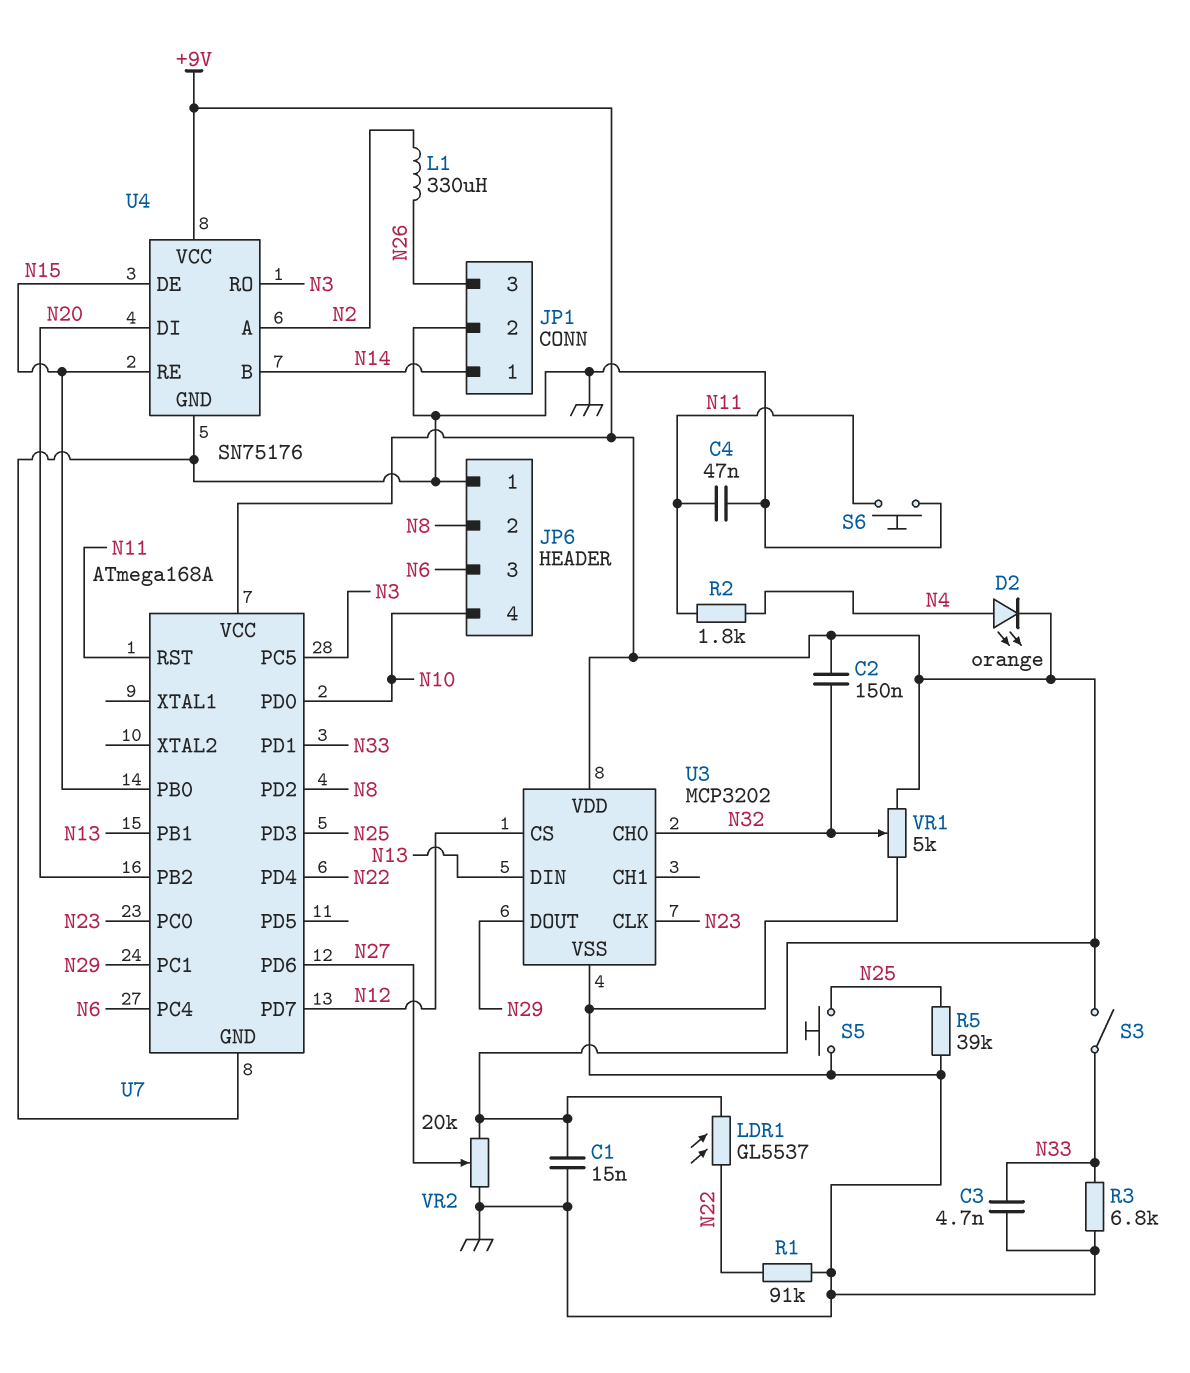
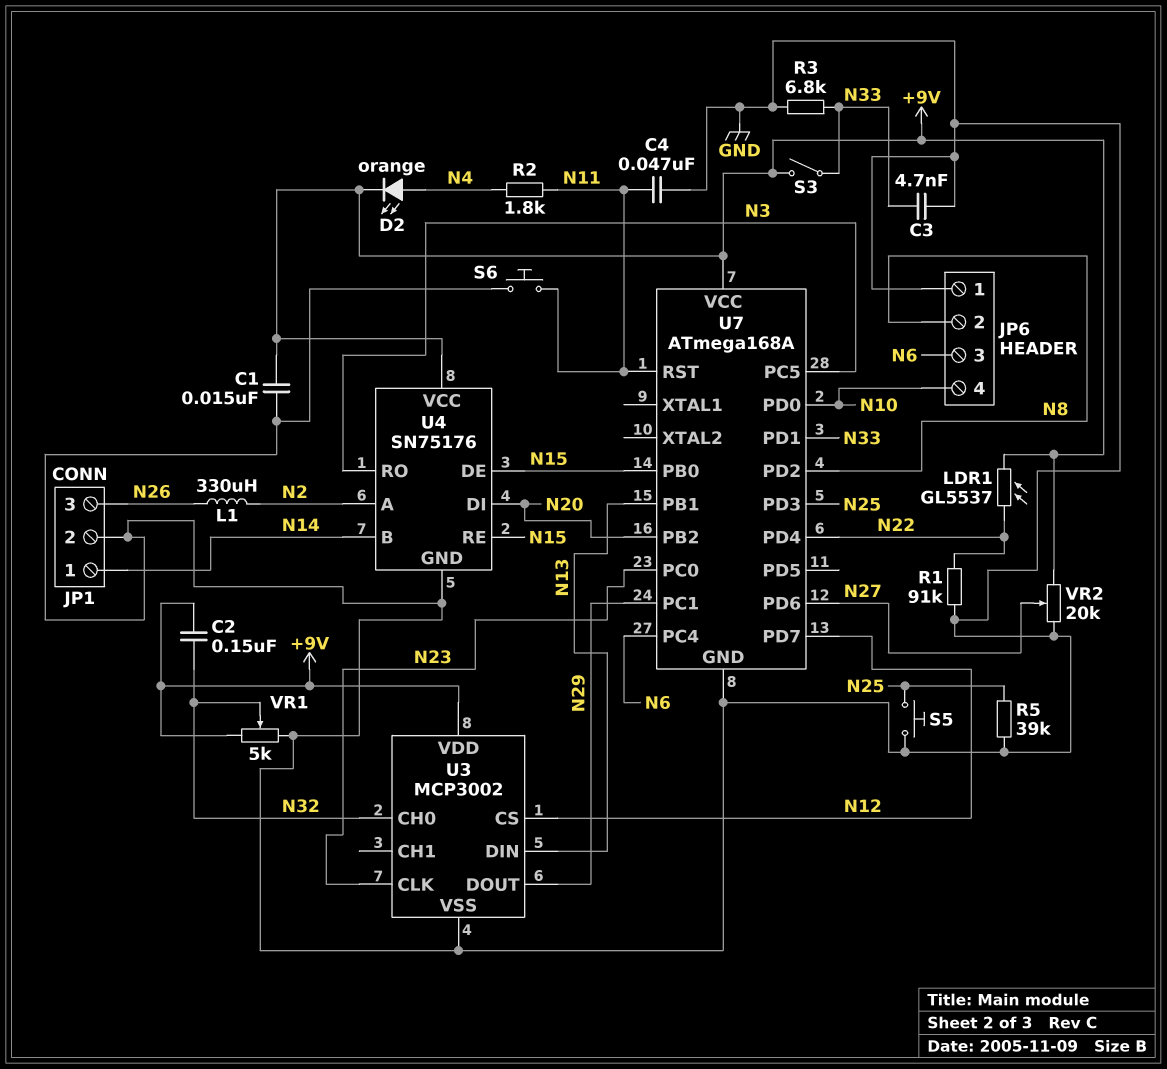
U3: MCP3202 -> MCP3002

